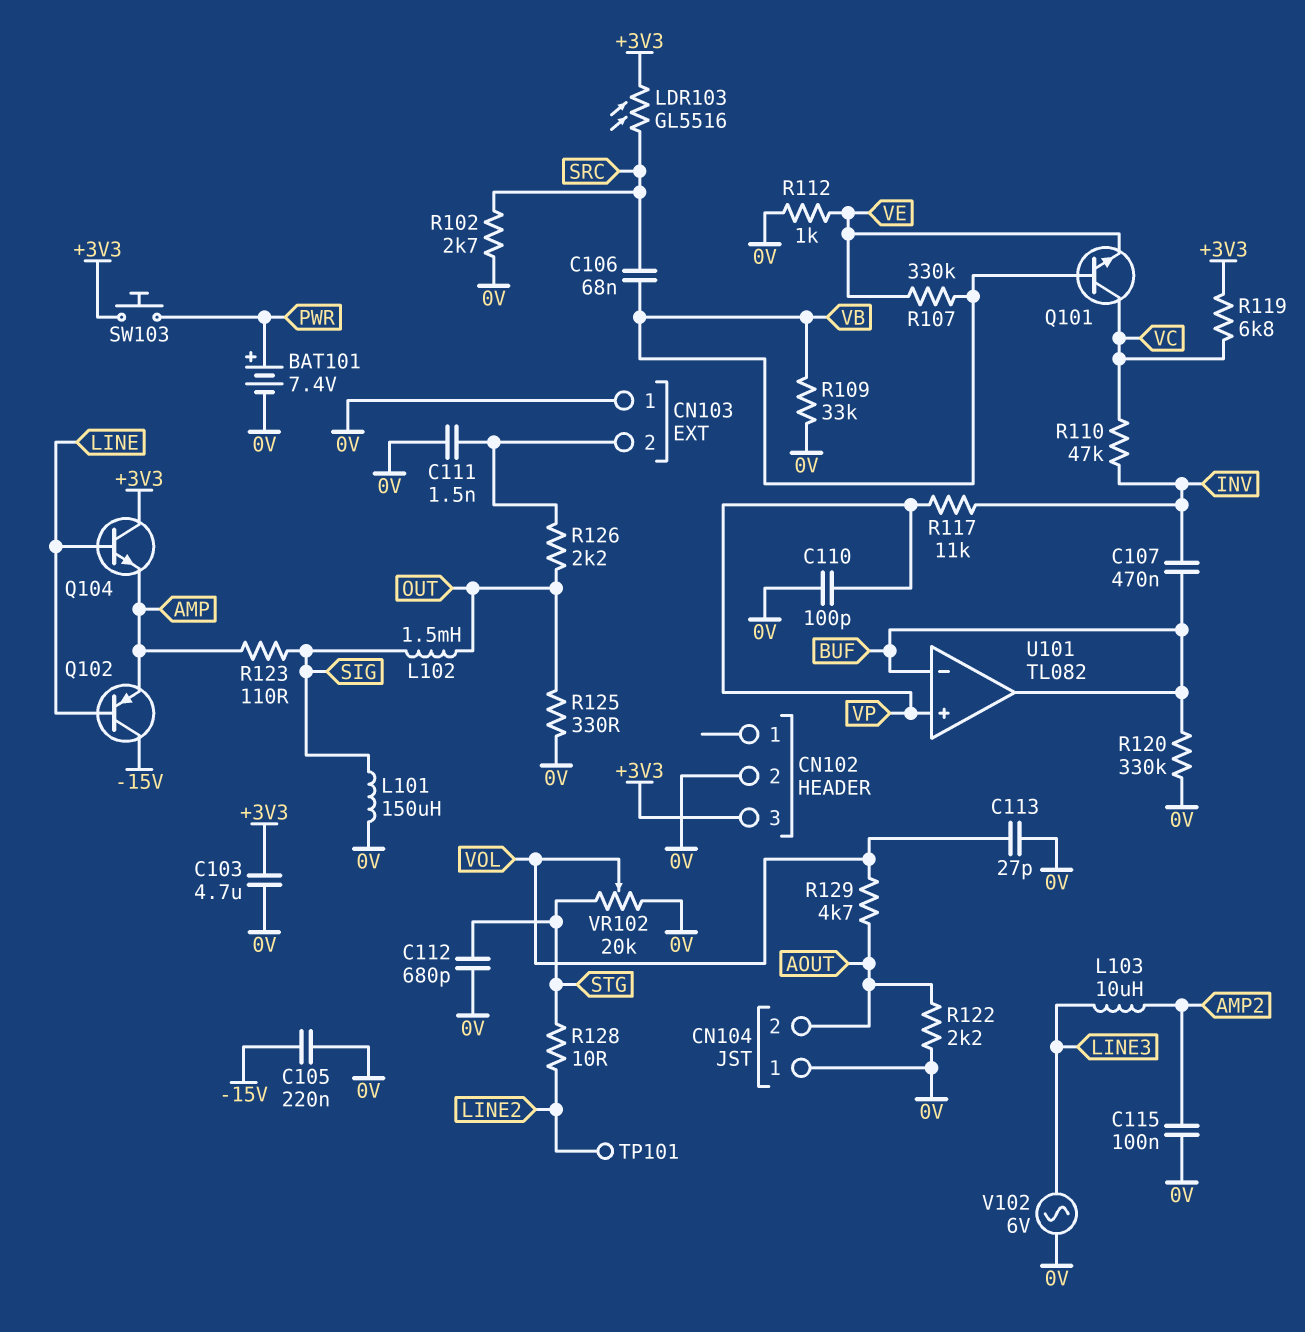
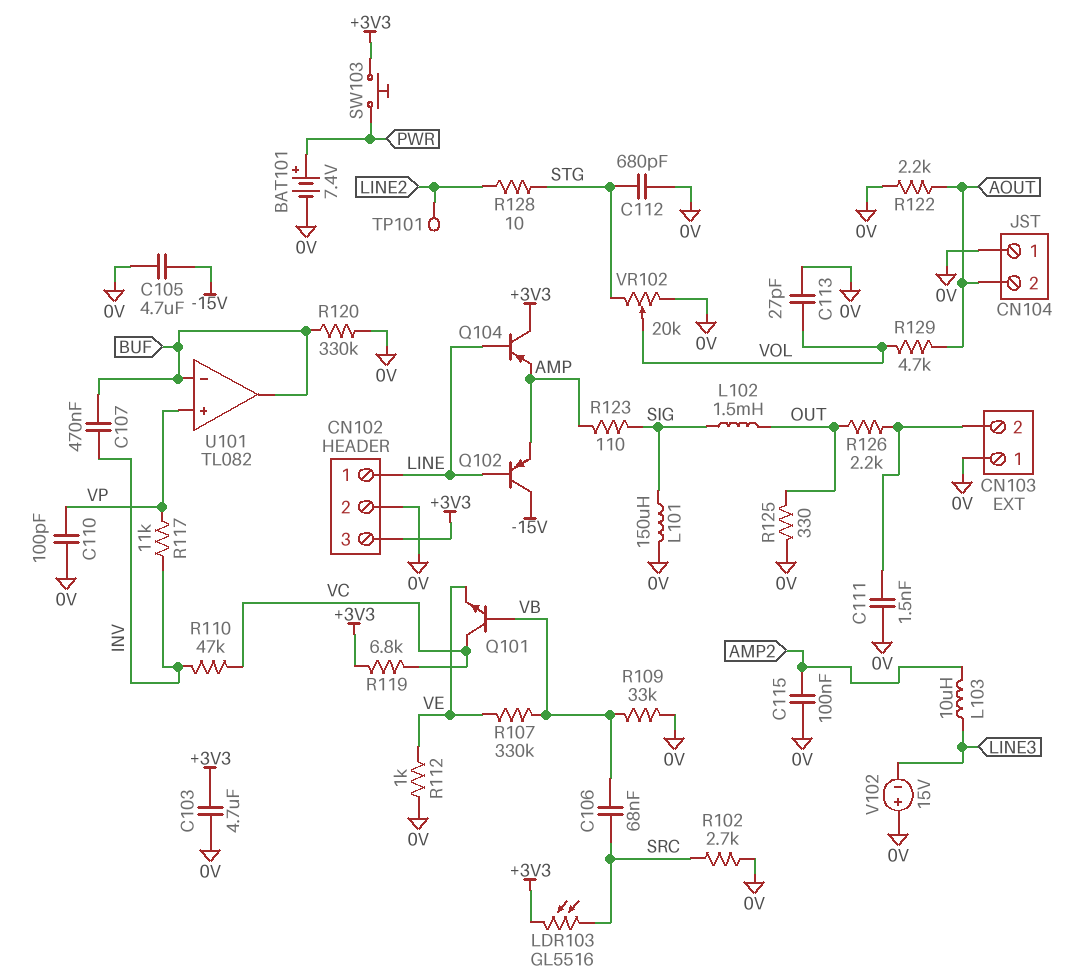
C105: 220nF (-15V, 0V) -> 4.7uF (-15V, 0V)
CN102 pin 1: none -> LINE
Q104: NPN (B LINE, C +3V3, E AMP) -> PNP (B LINE, C +3V3, E AMP)
V102: AC 6V (0V, LINE3) -> 15V (plus 0V, minus LINE3)

